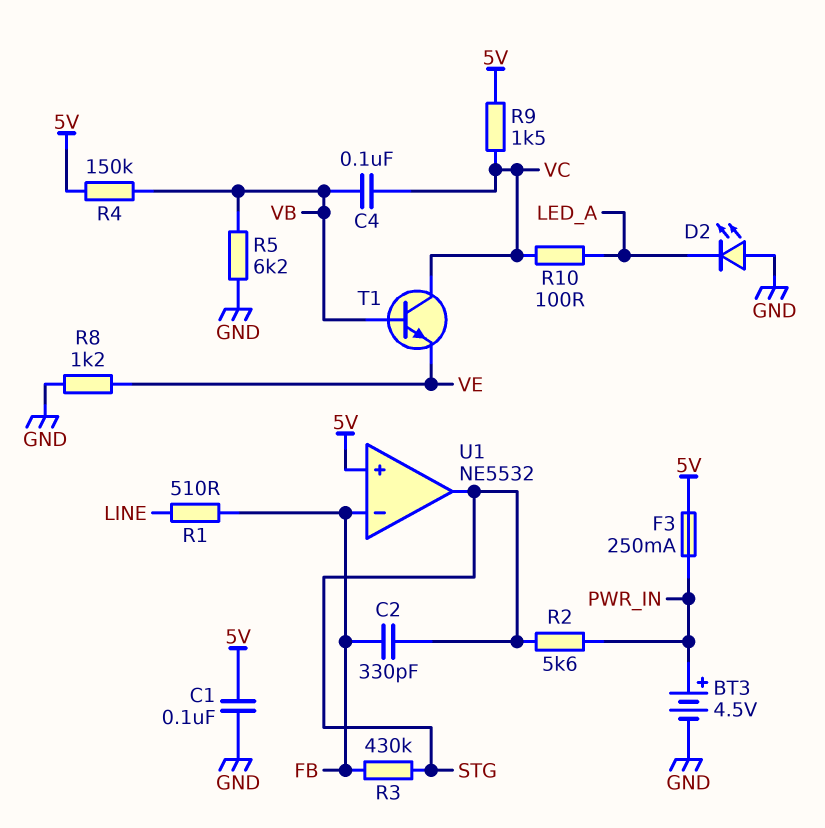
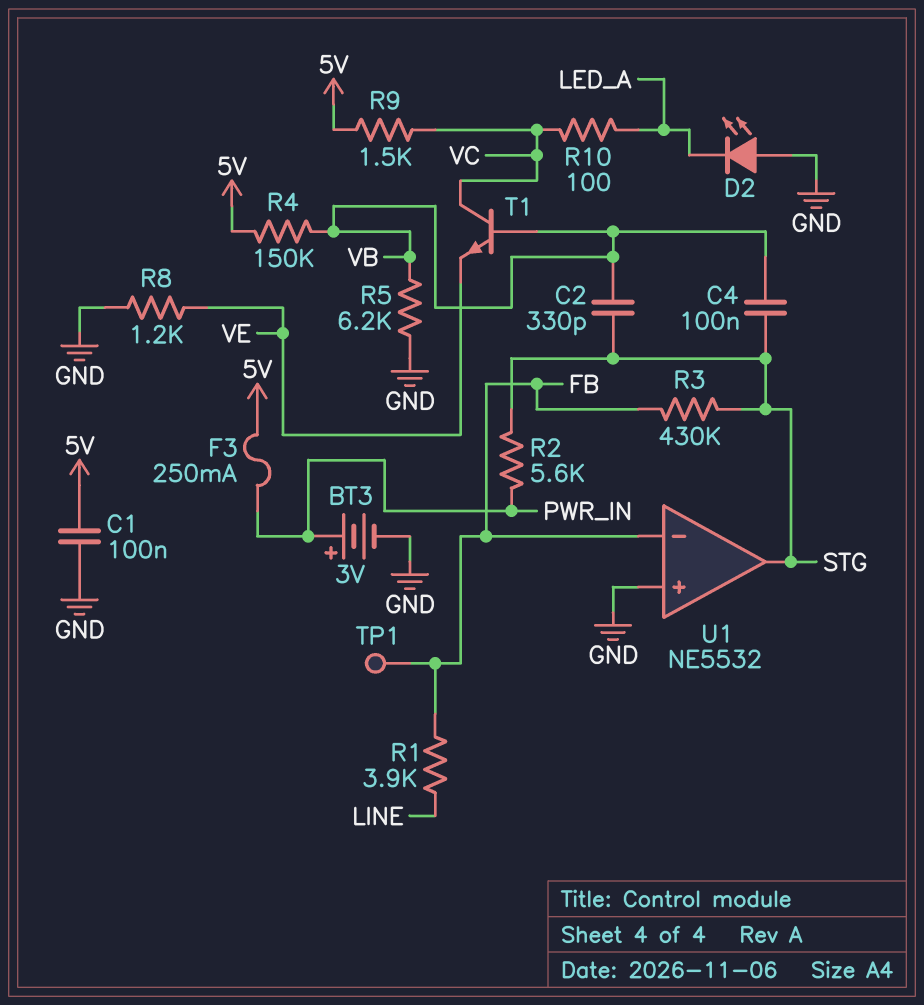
BT3: 4.5V (plus PWR_IN, minus GND) -> 3V (plus PWR_IN, minus GND)
C2: 330pF (FB, STG) -> 330pF (STG, VB)
C4: 100nF (VB, VC) -> 100nF (STG, VB)
R1: 510 (FB, LINE) -> 3.9k (FB, LINE)
TP1: none -> test point (FB)
U1 pin in+: 5V -> GND

